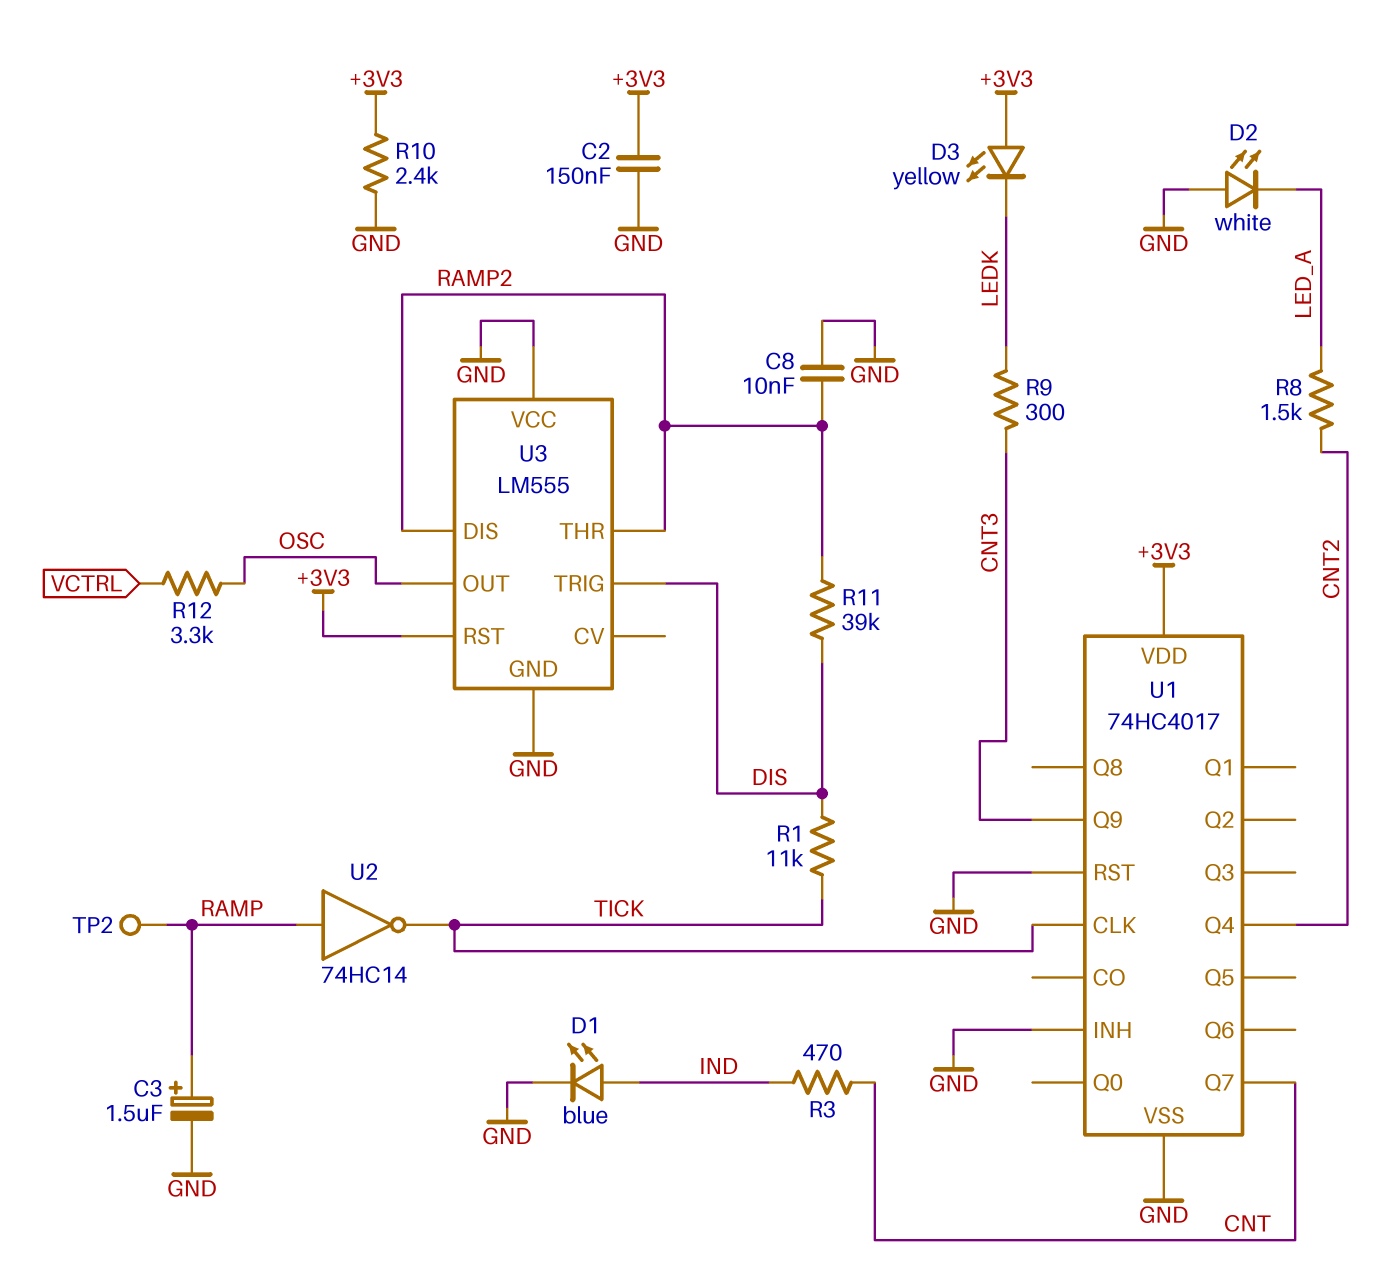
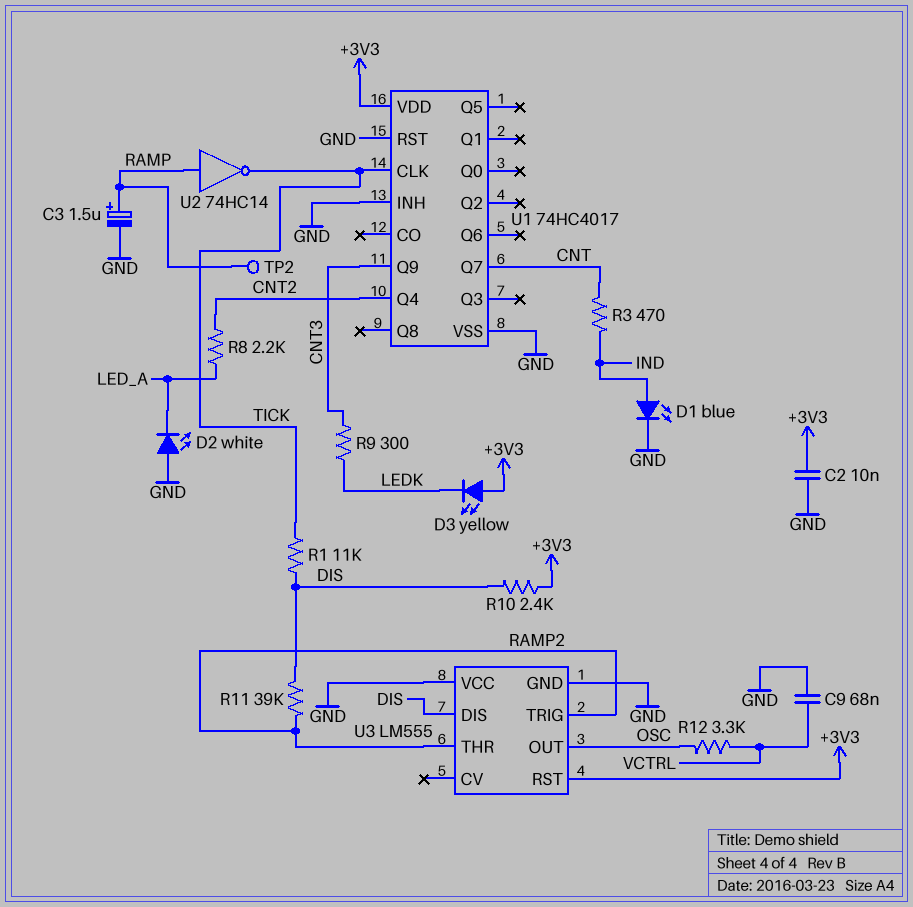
C2: 150nF (+3V3, GND) -> 10nF (+3V3, GND)
C8: 10nF (GND, RAMP2) -> none
C9: none -> 68nF (GND, VCTRL)
R8: 1.5k (CNT2, LED_A) -> 2.2k (CNT2, LED_A)
R10: 2.4k (+3V3, GND) -> 2.4k (+3V3, DIS)
U3 pin DIS: RAMP2 -> DIS
U3 pin TRIG: DIS -> RAMP2

